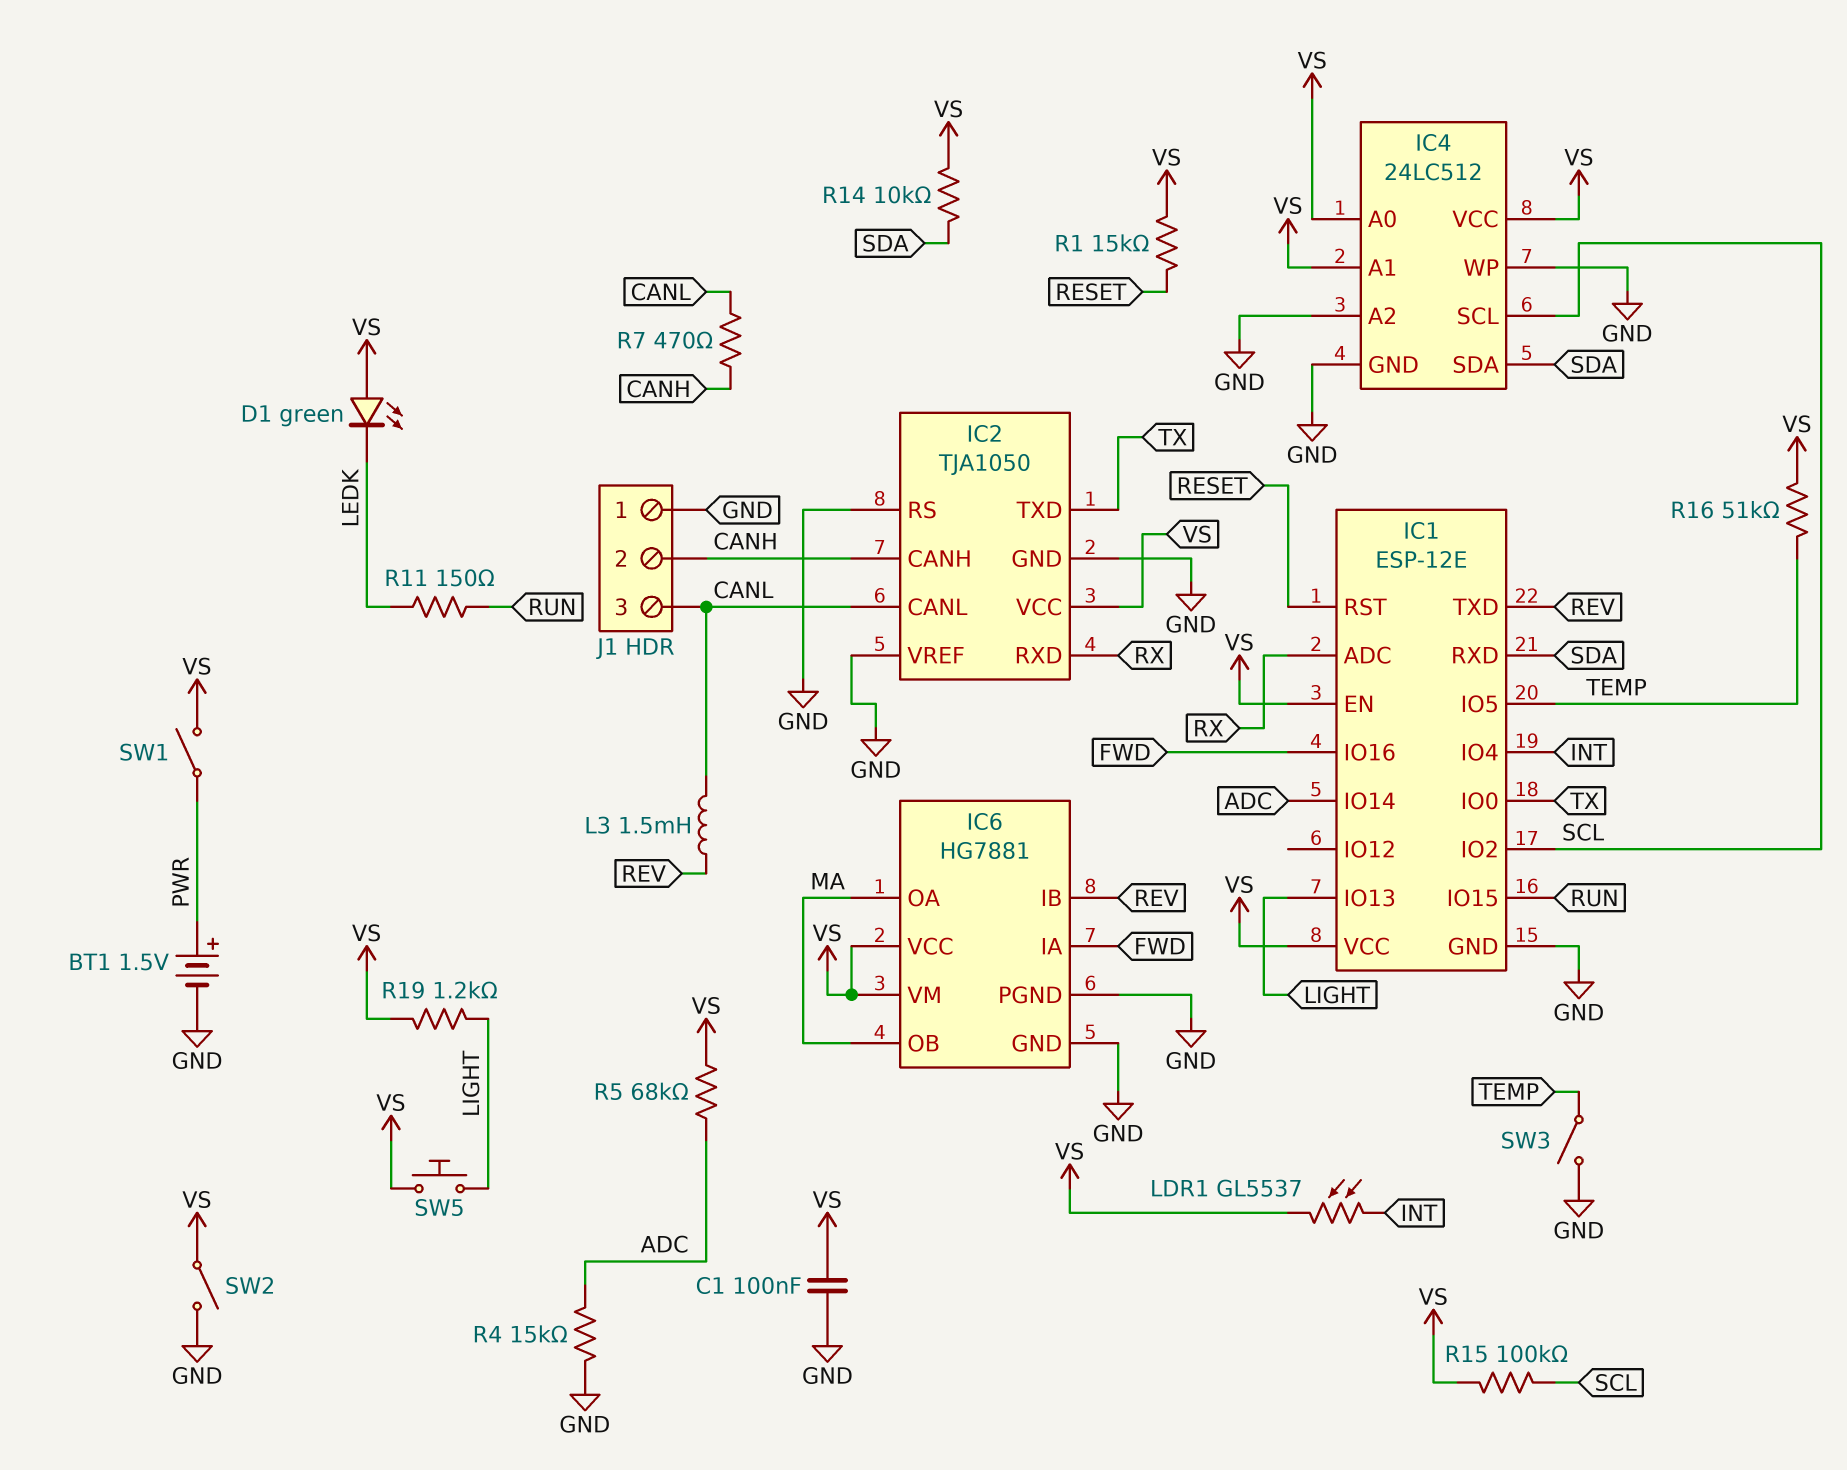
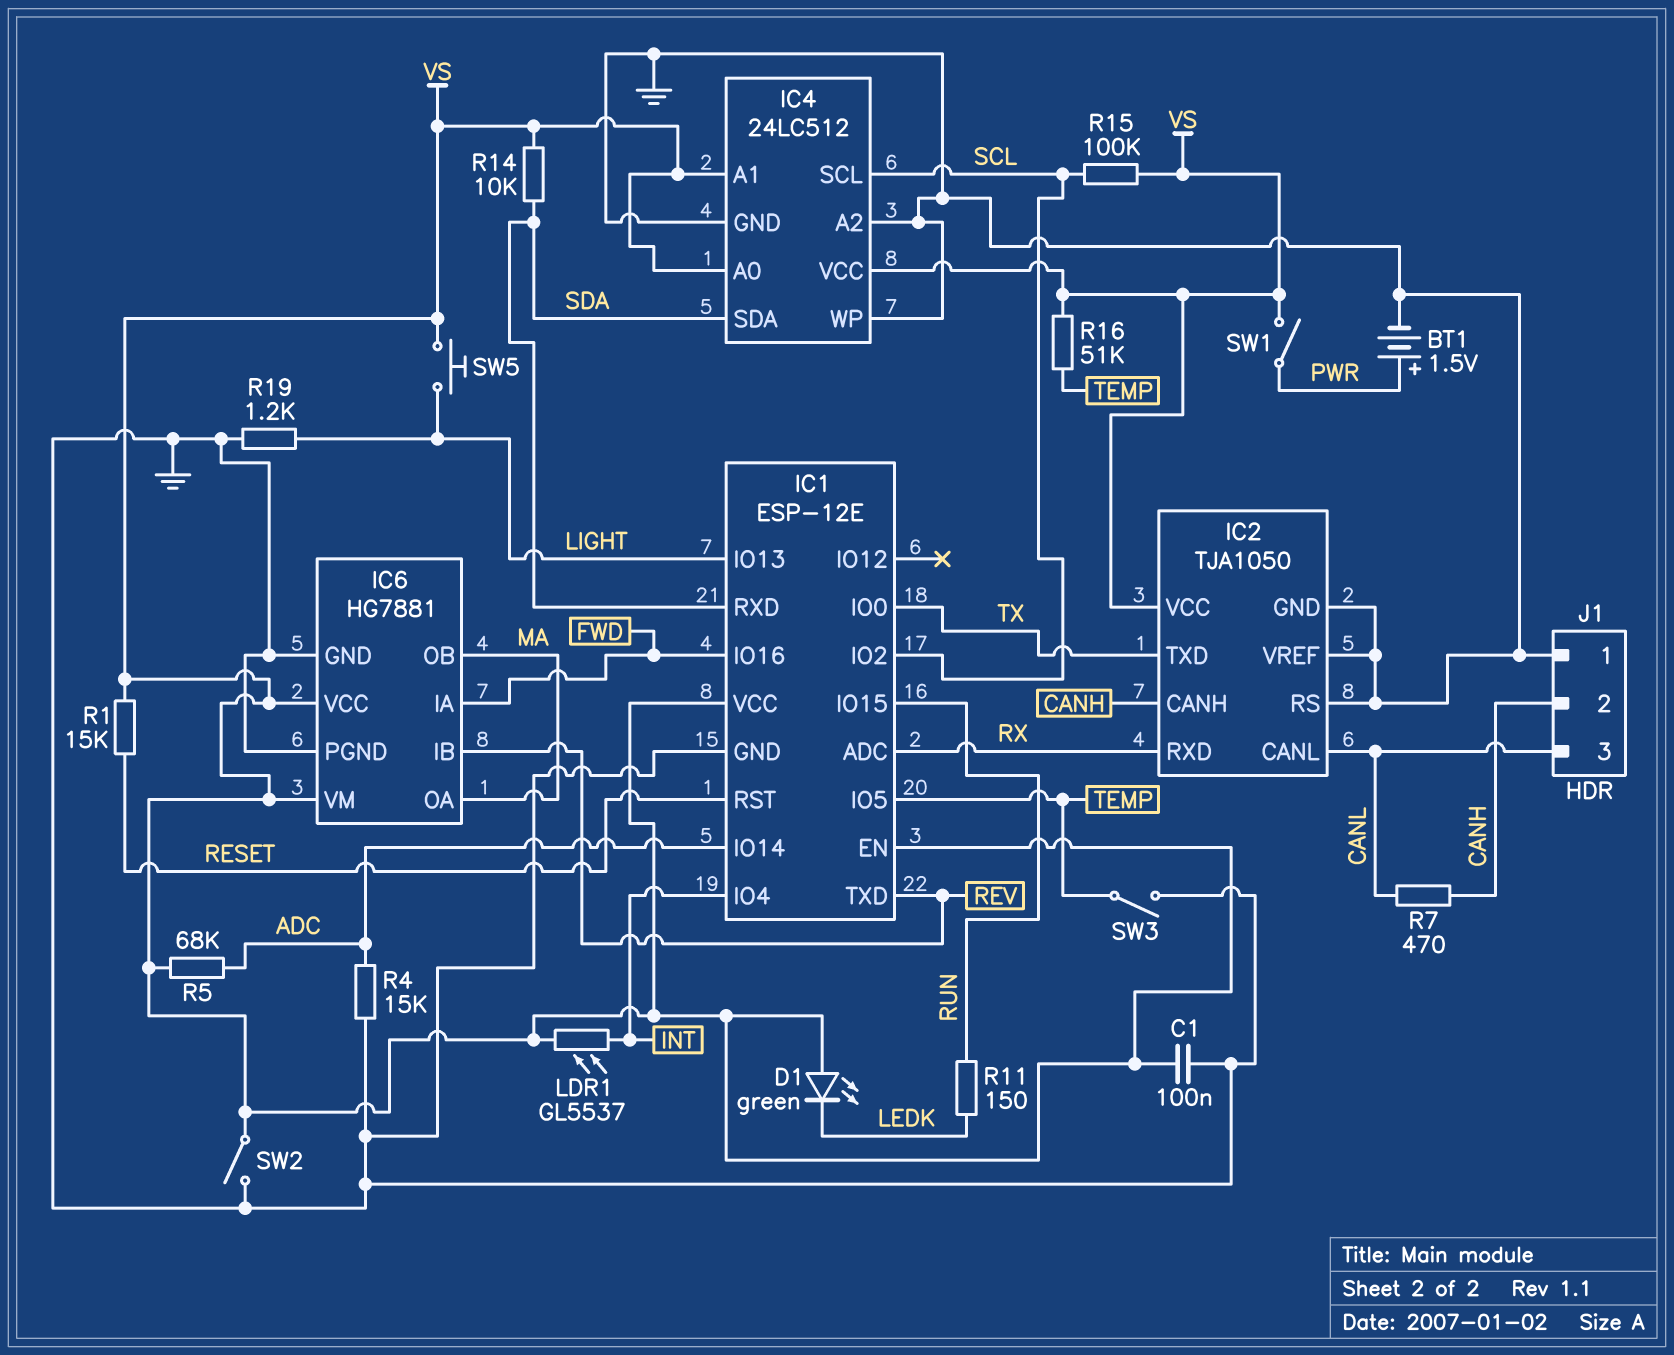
L3: 1.5mH (CANL, REV) -> none
R19: 1.2k (LIGHT, VS) -> 1.2k (GND, LIGHT)

